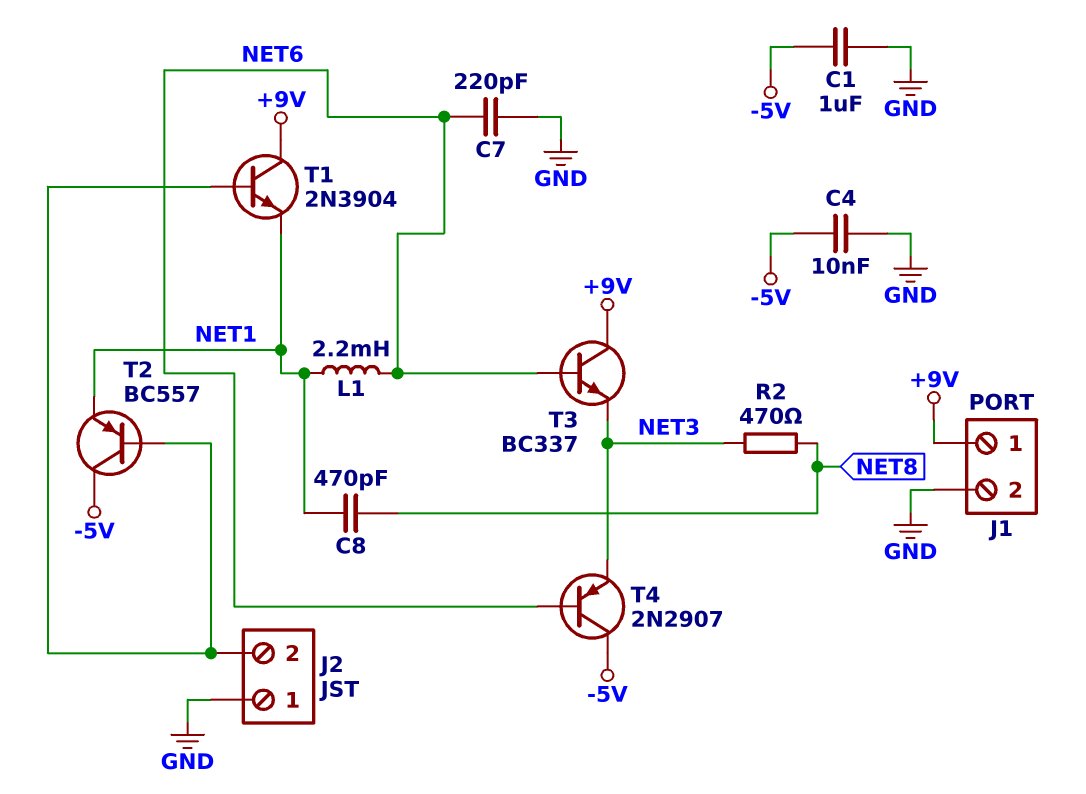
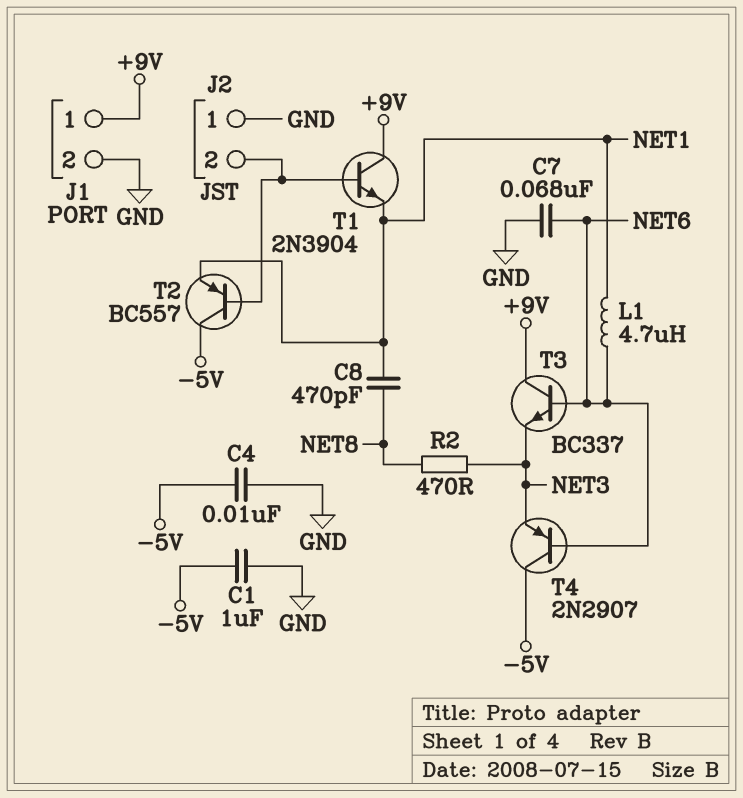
C7: 220pF (GND, NET6) -> 68nF (GND, NET6)
L1: 2.2mH (NET1, NET6) -> 4.7uH (NET1, NET6)

